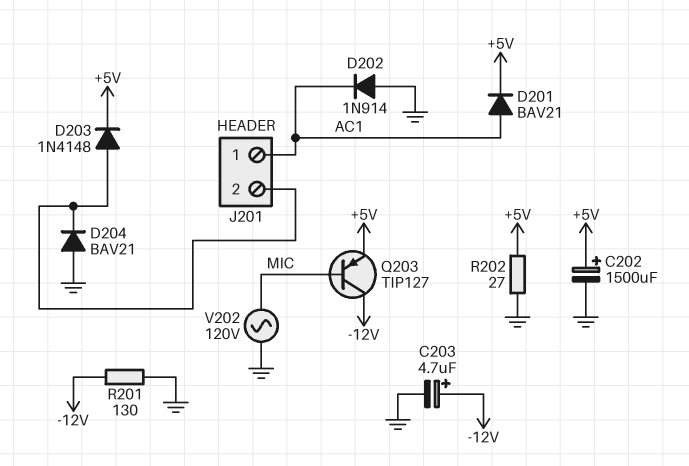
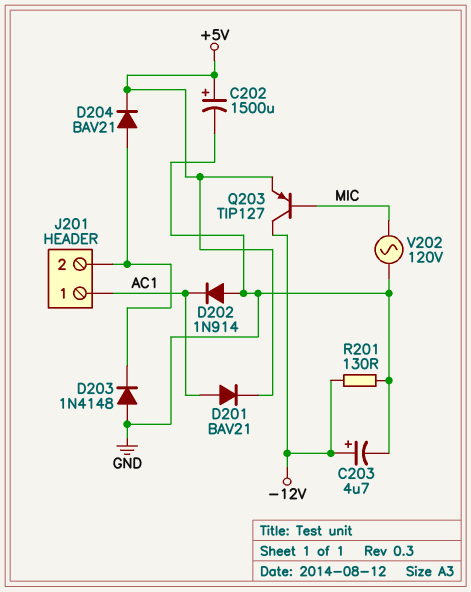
D203: diode 1N4148 (A J201/2, K +5V) -> diode 1N4148 (A GND, K J201/2)
D204: diode BAV21 (A GND, K J201/2) -> diode BAV21 (A J201/2, K +5V)
R202: 27 (+5V, GND) -> none

